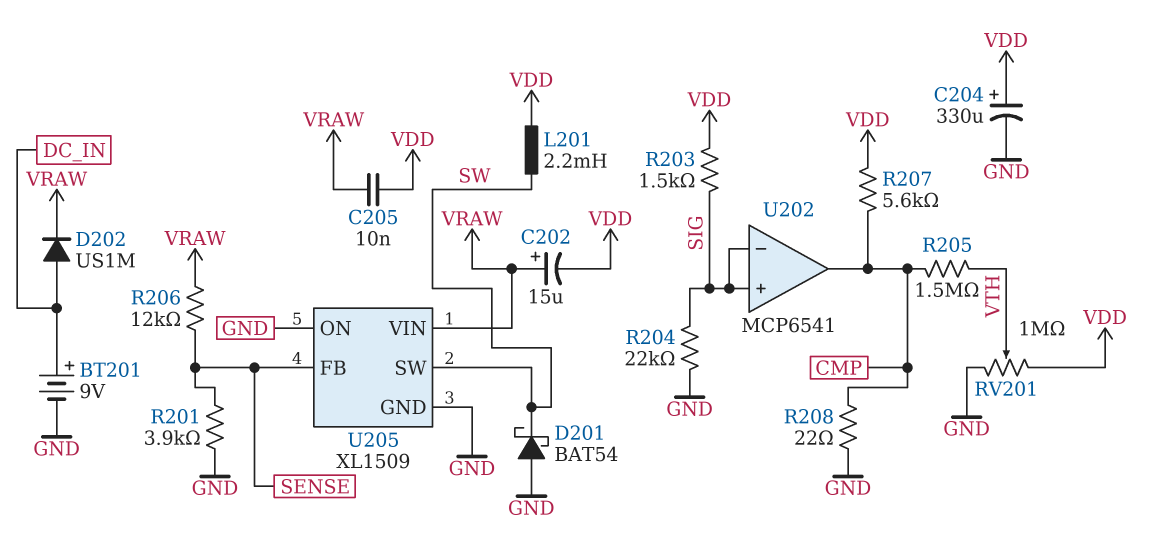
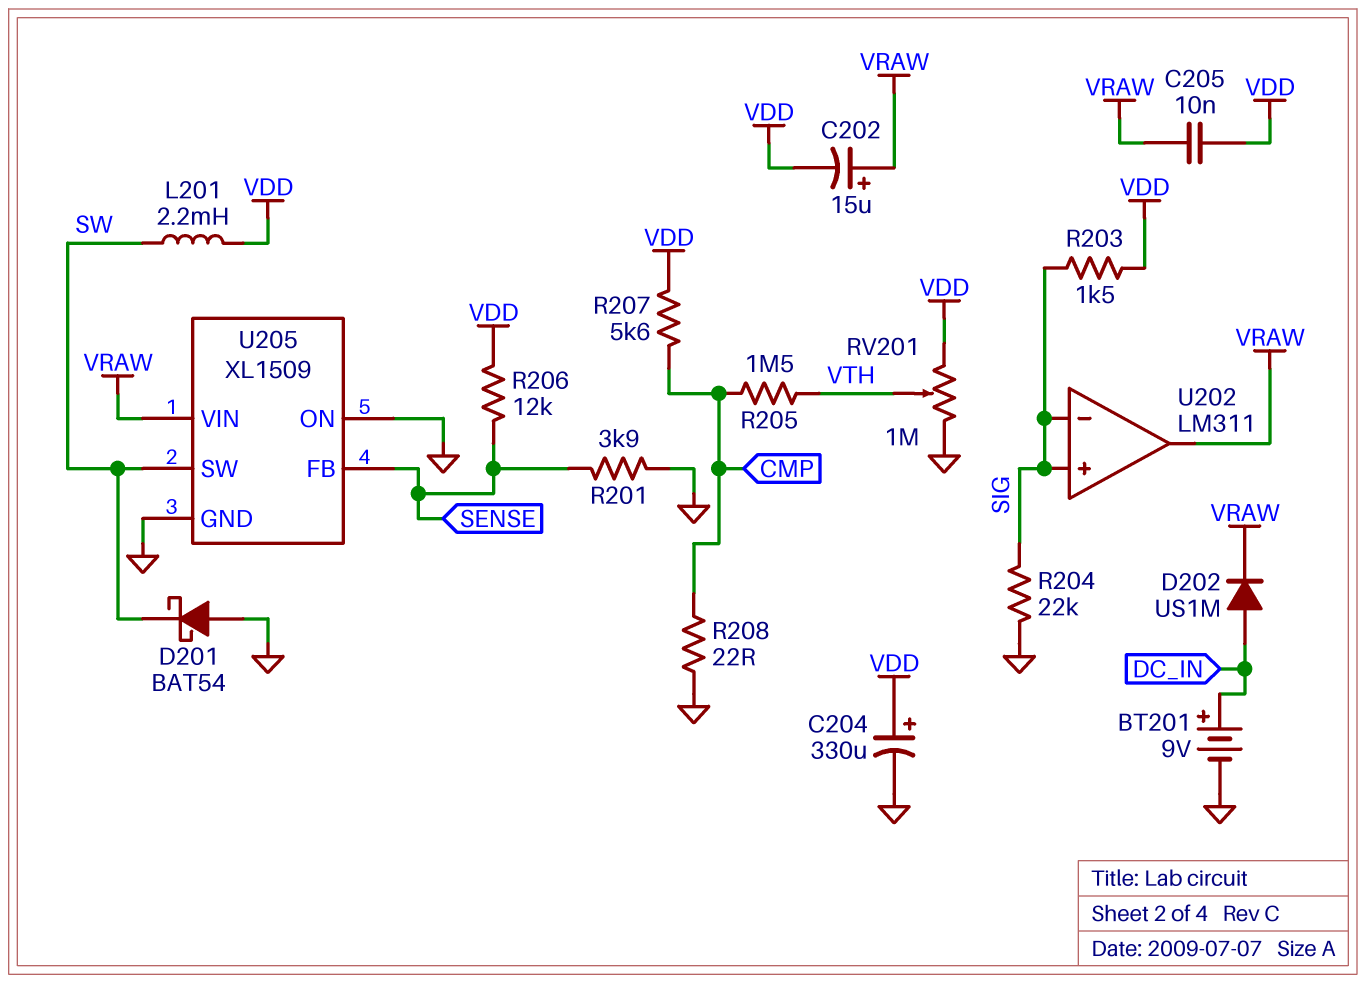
R206: 12k (SENSE, VRAW) -> 12k (SENSE, VDD)
U202: MCP6541 -> LM311
U202 pin out: CMP -> VRAW

